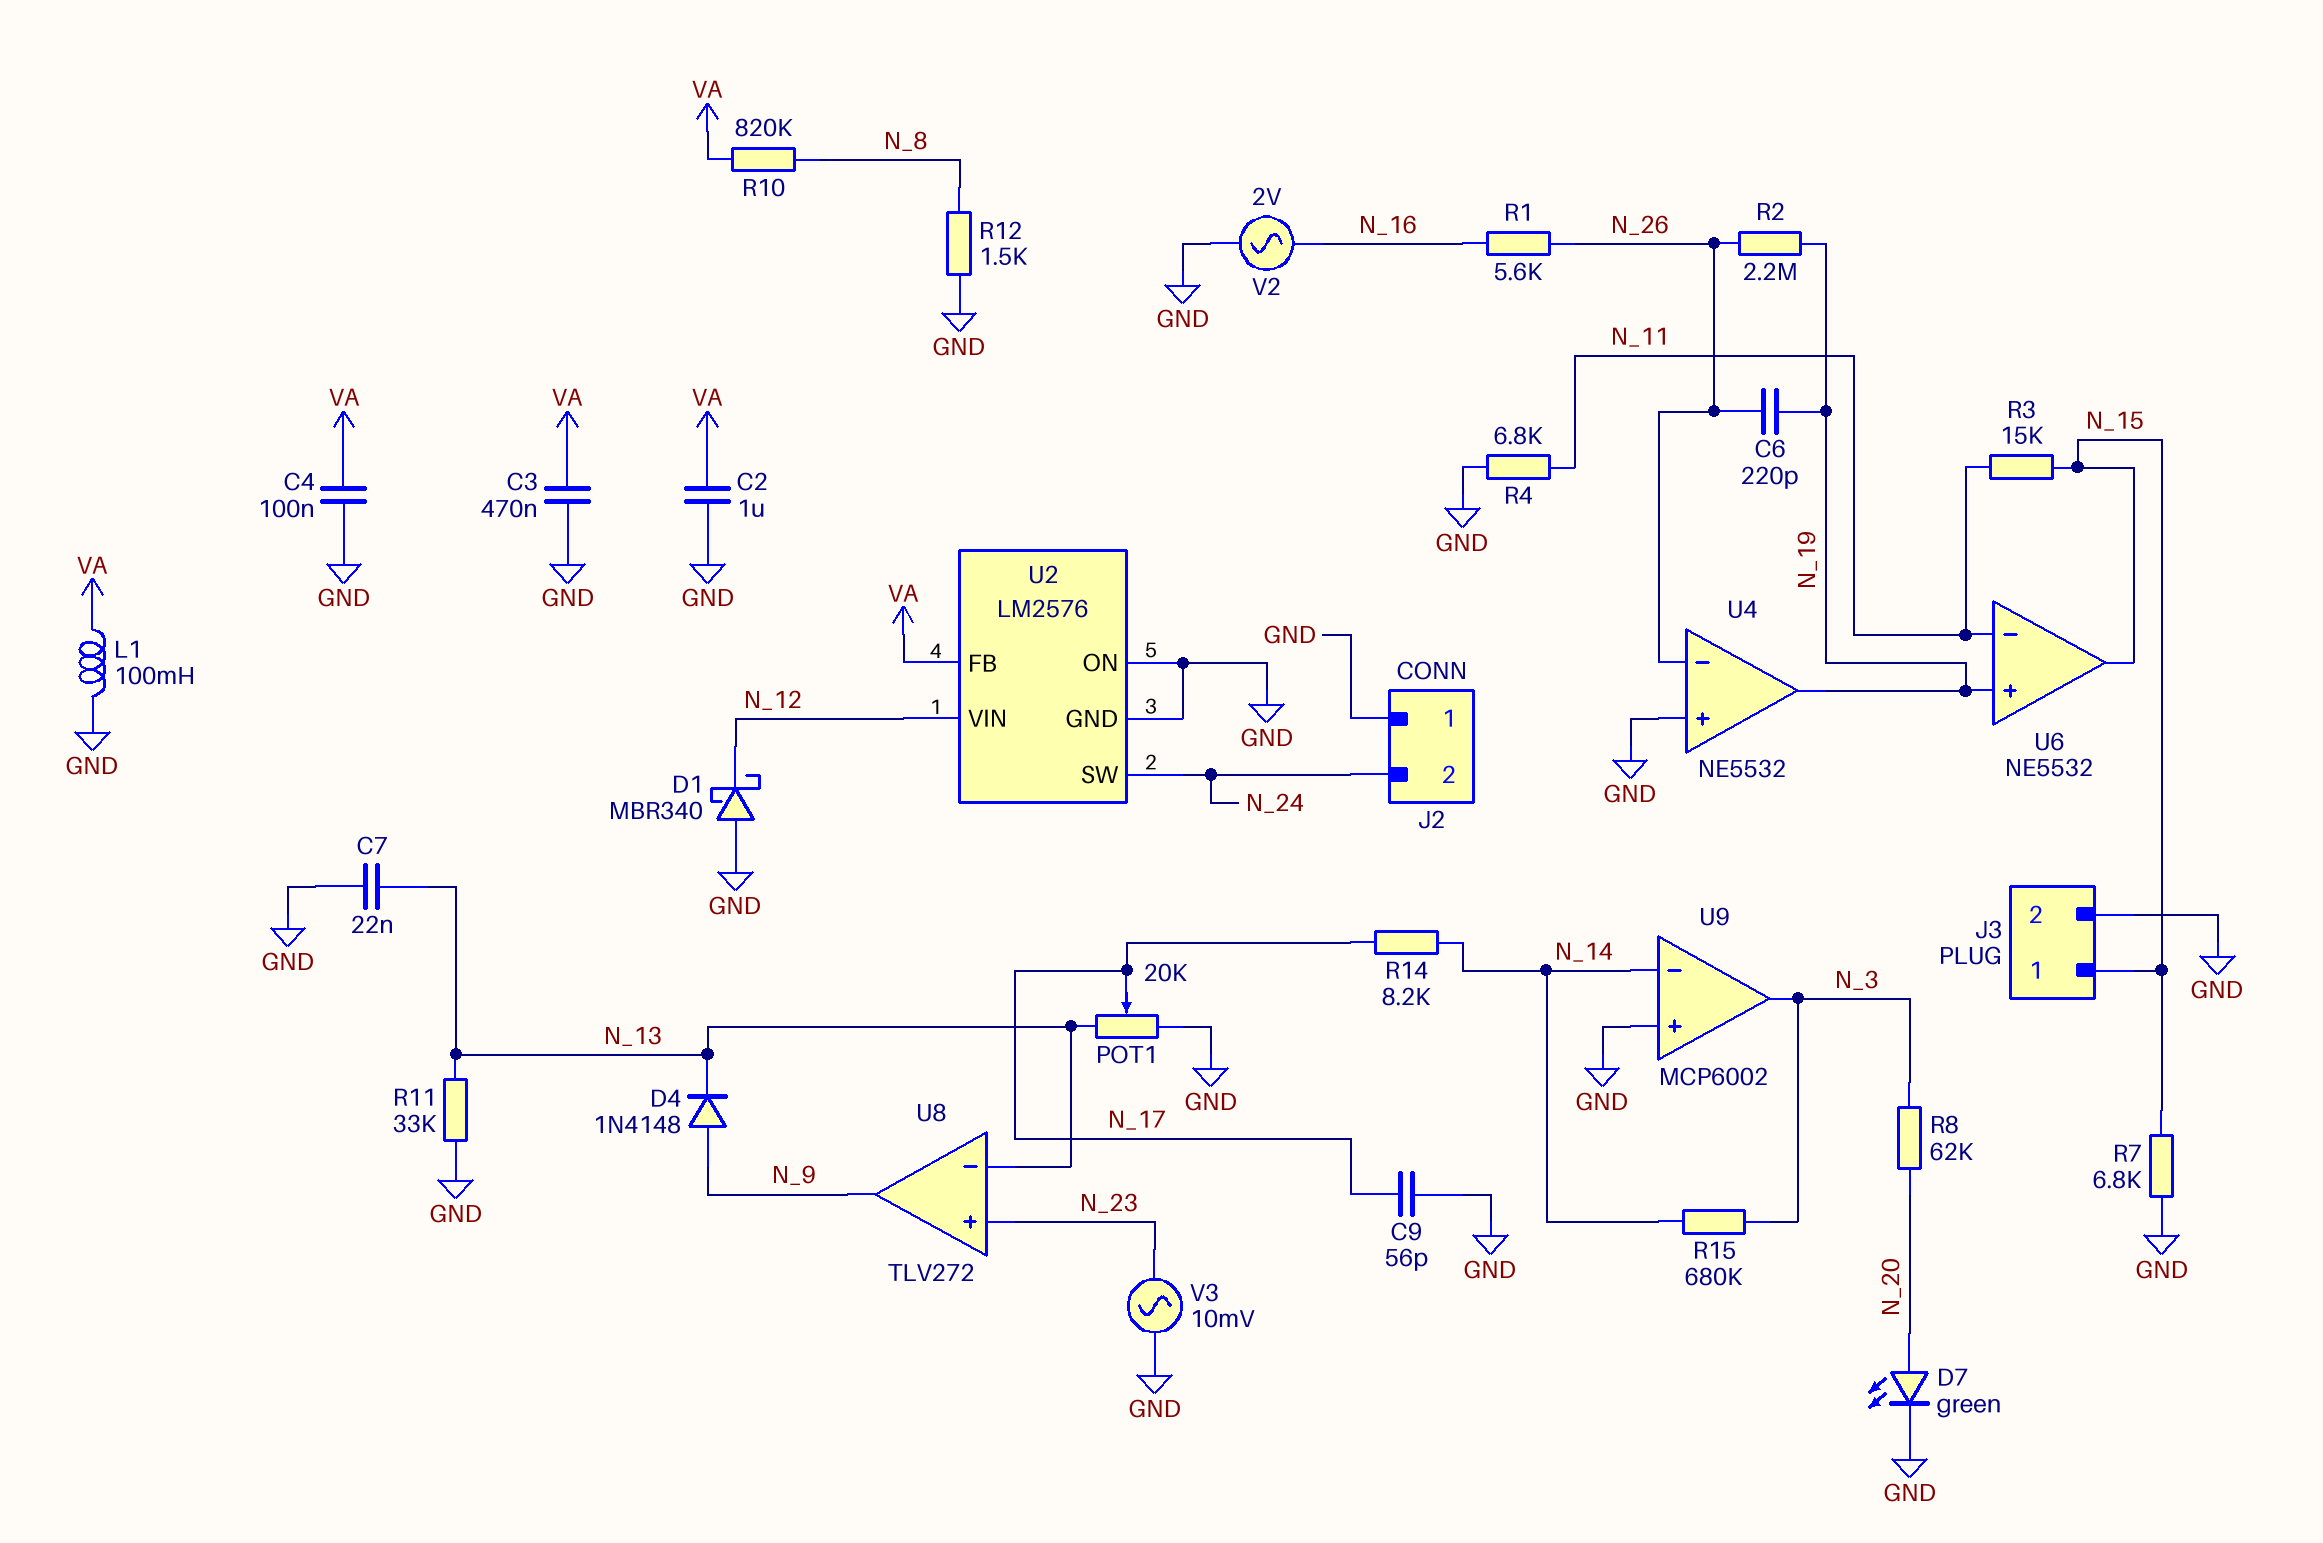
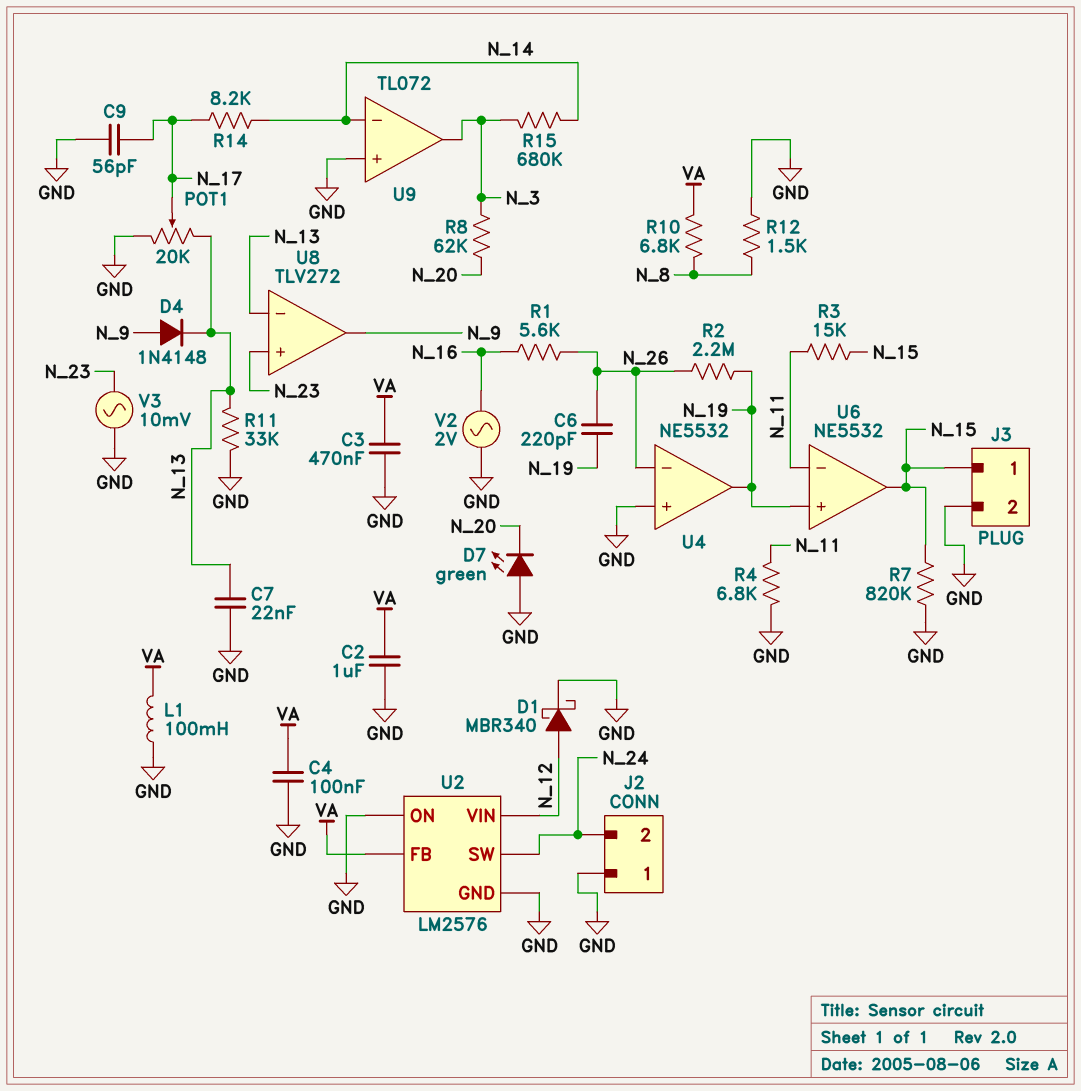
D1: schottky MBR340 (A GND, K N_12) -> schottky MBR340 (A N_12, K GND)
D7: LED green (A N_20, K GND) -> LED green (A GND, K N_20)
R7: 6.8k (GND, N_15) -> 820k (GND, N_15)
R10: 820k (N_8, VA) -> 6.8k (N_8, VA)
U9: MCP6002 -> TL072

